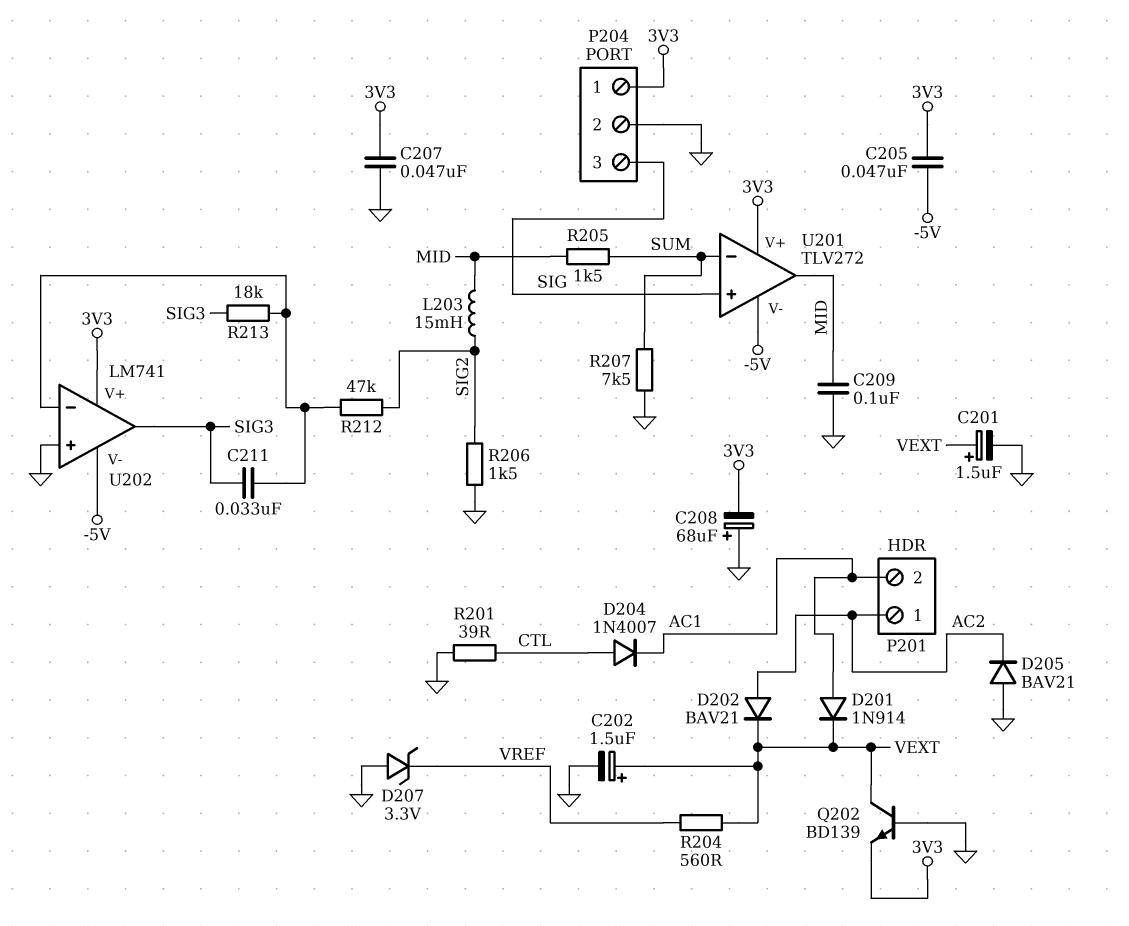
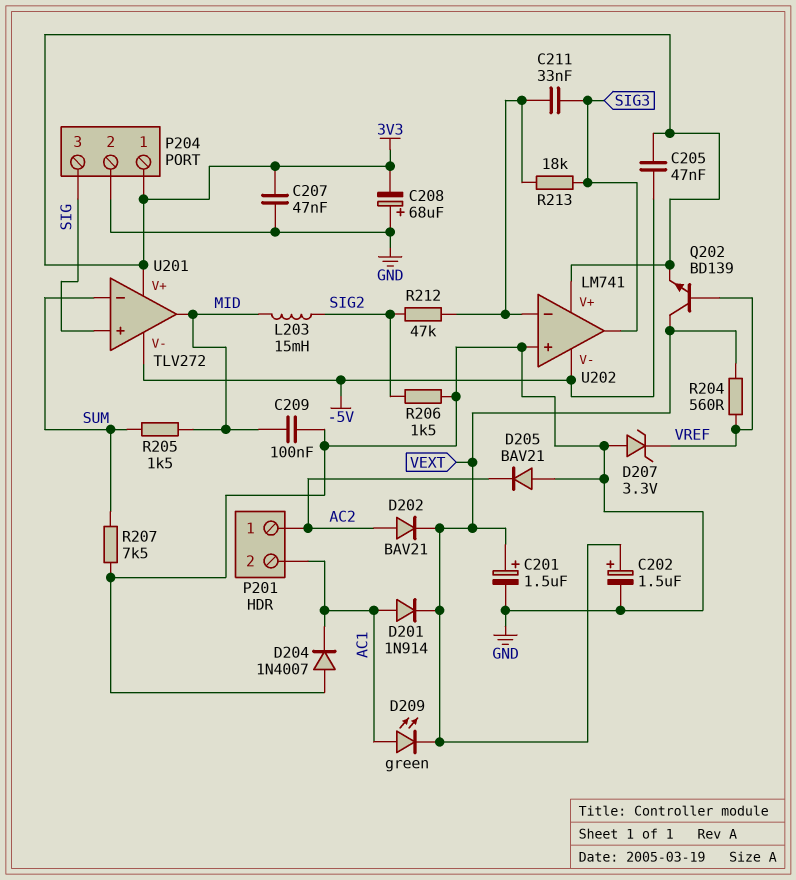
D204: diode 1N4007 (A CTL, K AC1) -> diode 1N4007 (A GND, K AC1)
D209: none -> LED green (A AC1, K VEXT)
Q202: NPN BD139 (B GND, C VEXT, E 3V3) -> NPN BD139 (B VREF, C VEXT, E 3V3)
R201: 39 (CTL, GND) -> none

